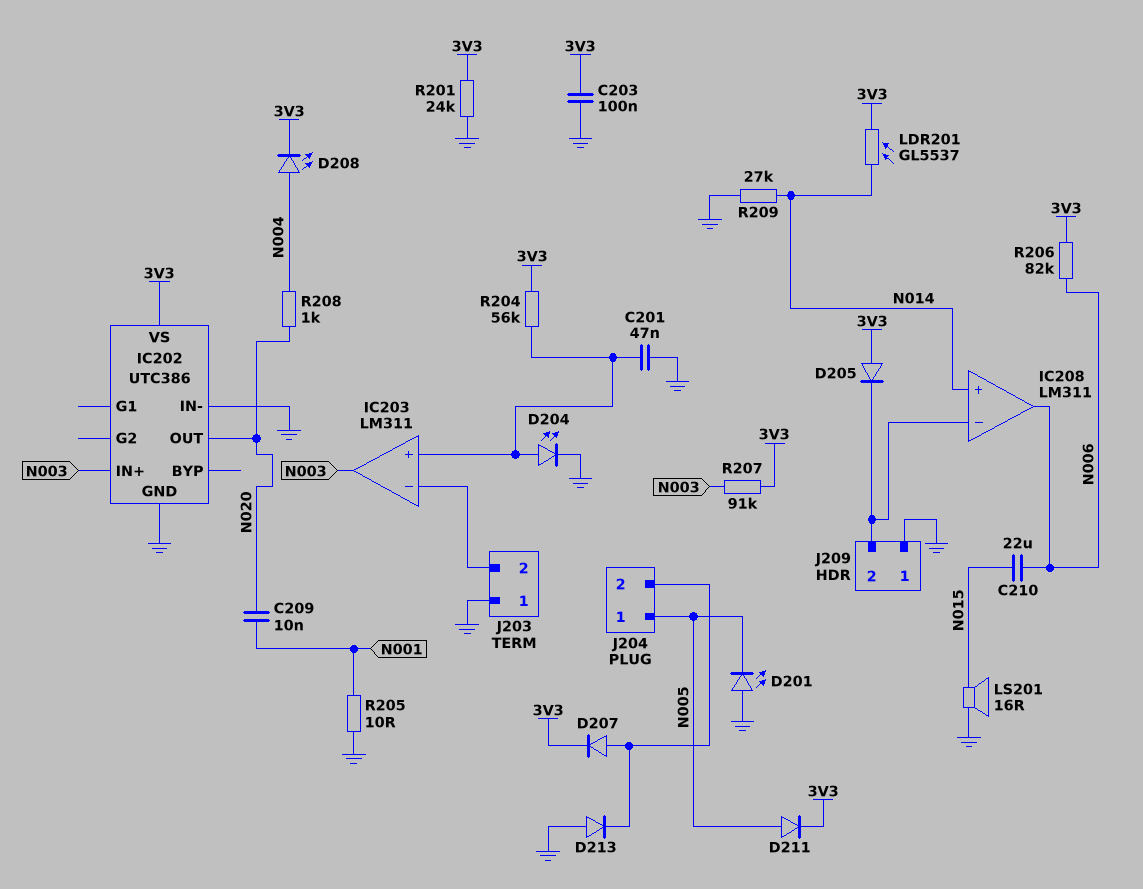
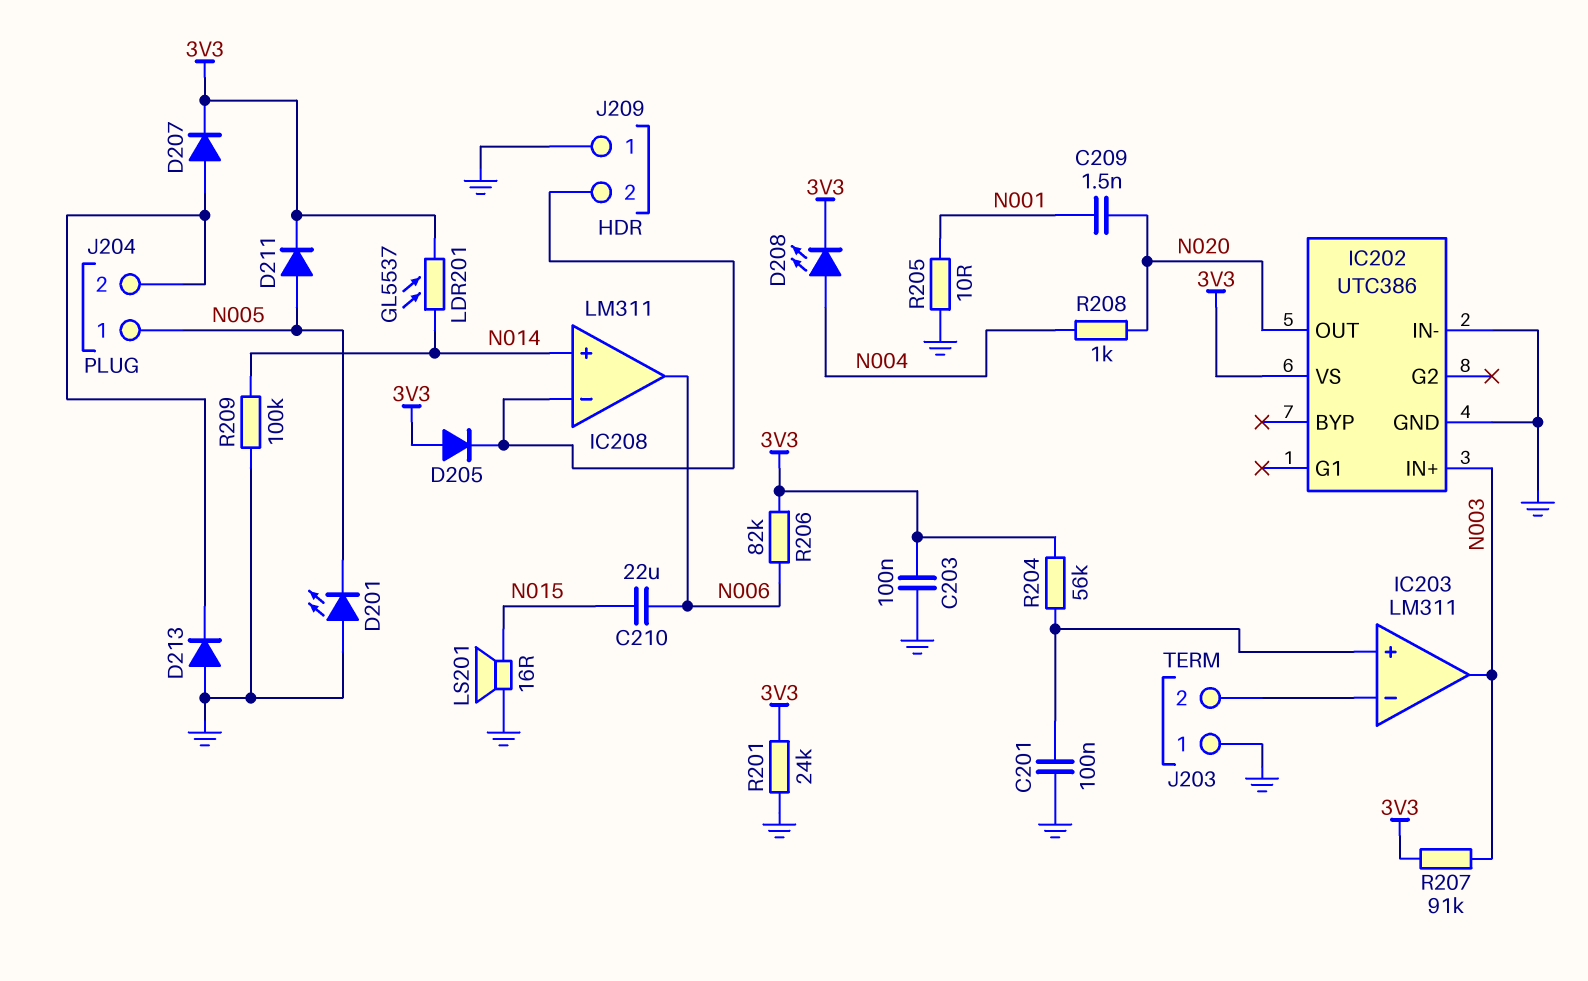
C201: 47nF (GND, IC203/in+) -> 100nF (GND, IC203/in+)
C209: 10nF (N001, N020) -> 1.5nF (N001, N020)
D204: LED (A IC203/in+, K GND) -> none
R209: 27k (GND, N014) -> 100k (GND, N014)

